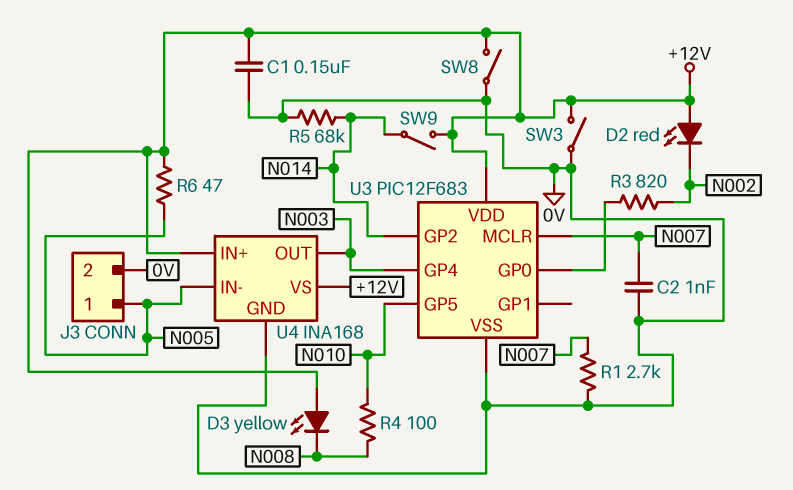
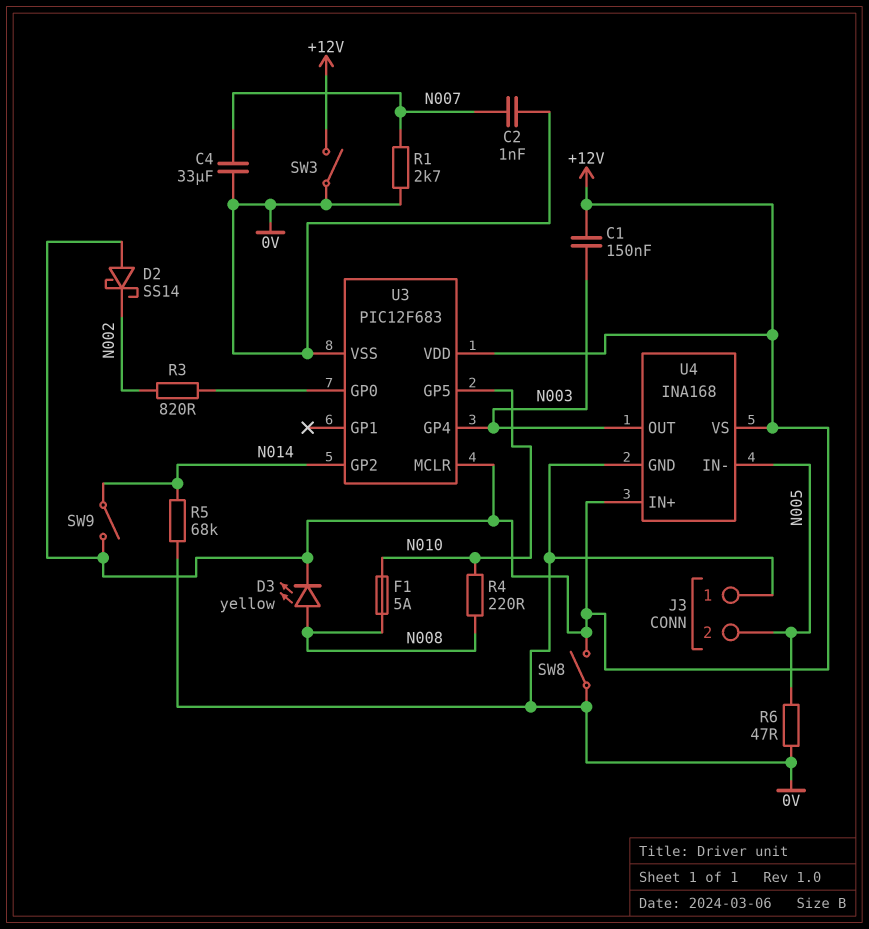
C1: 150nF (+12V, 0V) -> 150nF (+12V, N003)
C4: none -> 33uF (0V, N007)
D2: LED red (A +12V, K N002) -> schottky SS14 (A +12V, K N002)
D3: LED yellow (A +12V, K N008) -> LED yellow (A N008, K +12V)
F1: none -> 5A (N008, N010)
J3 pin 1: N005 -> 0V
J3 pin 2: 0V -> N005
R4: 100 (N008, N010) -> 220 (N008, N010)
R6: 47 (+12V, N005) -> 47 (0V, N005)
U3 pin MCLR: N007 -> +12V

